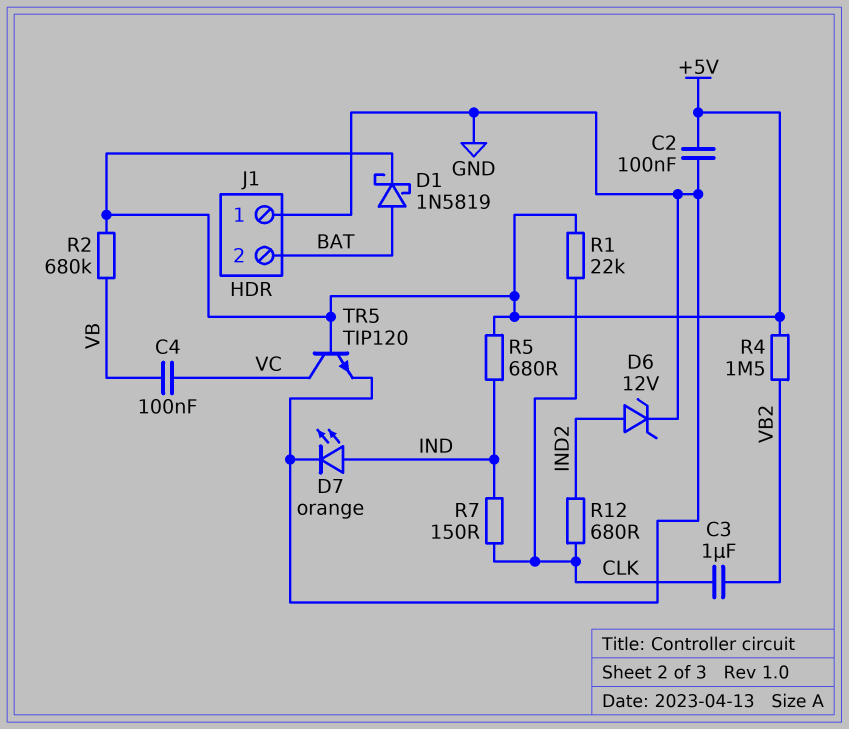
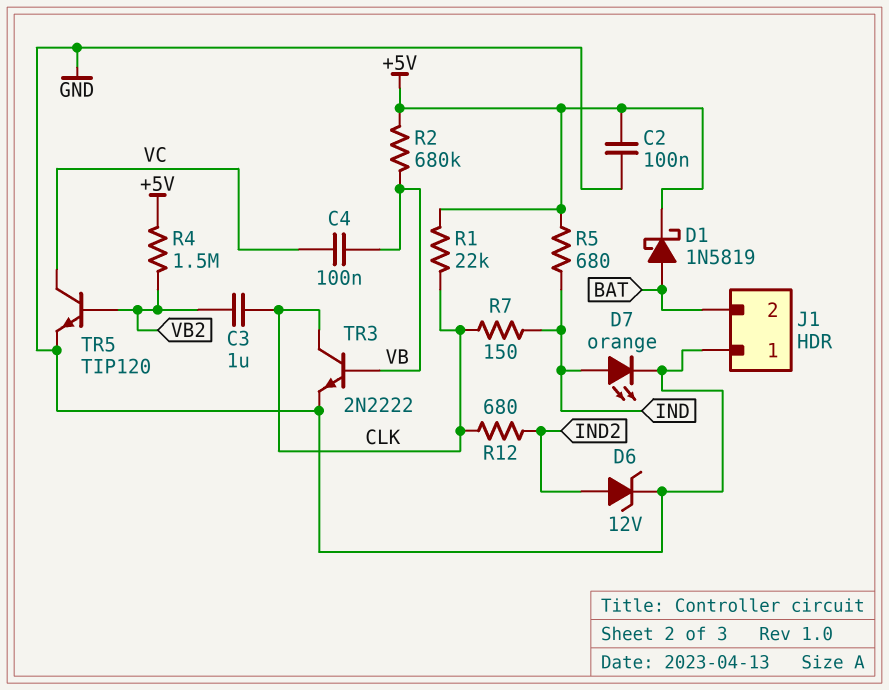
TR3: none -> NPN 2N2222 (B VB, C CLK, E GND)
TR5: NPN TIP120 (B +5V, C VC, E GND) -> NPN TIP120 (B VB2, C VC, E GND)

